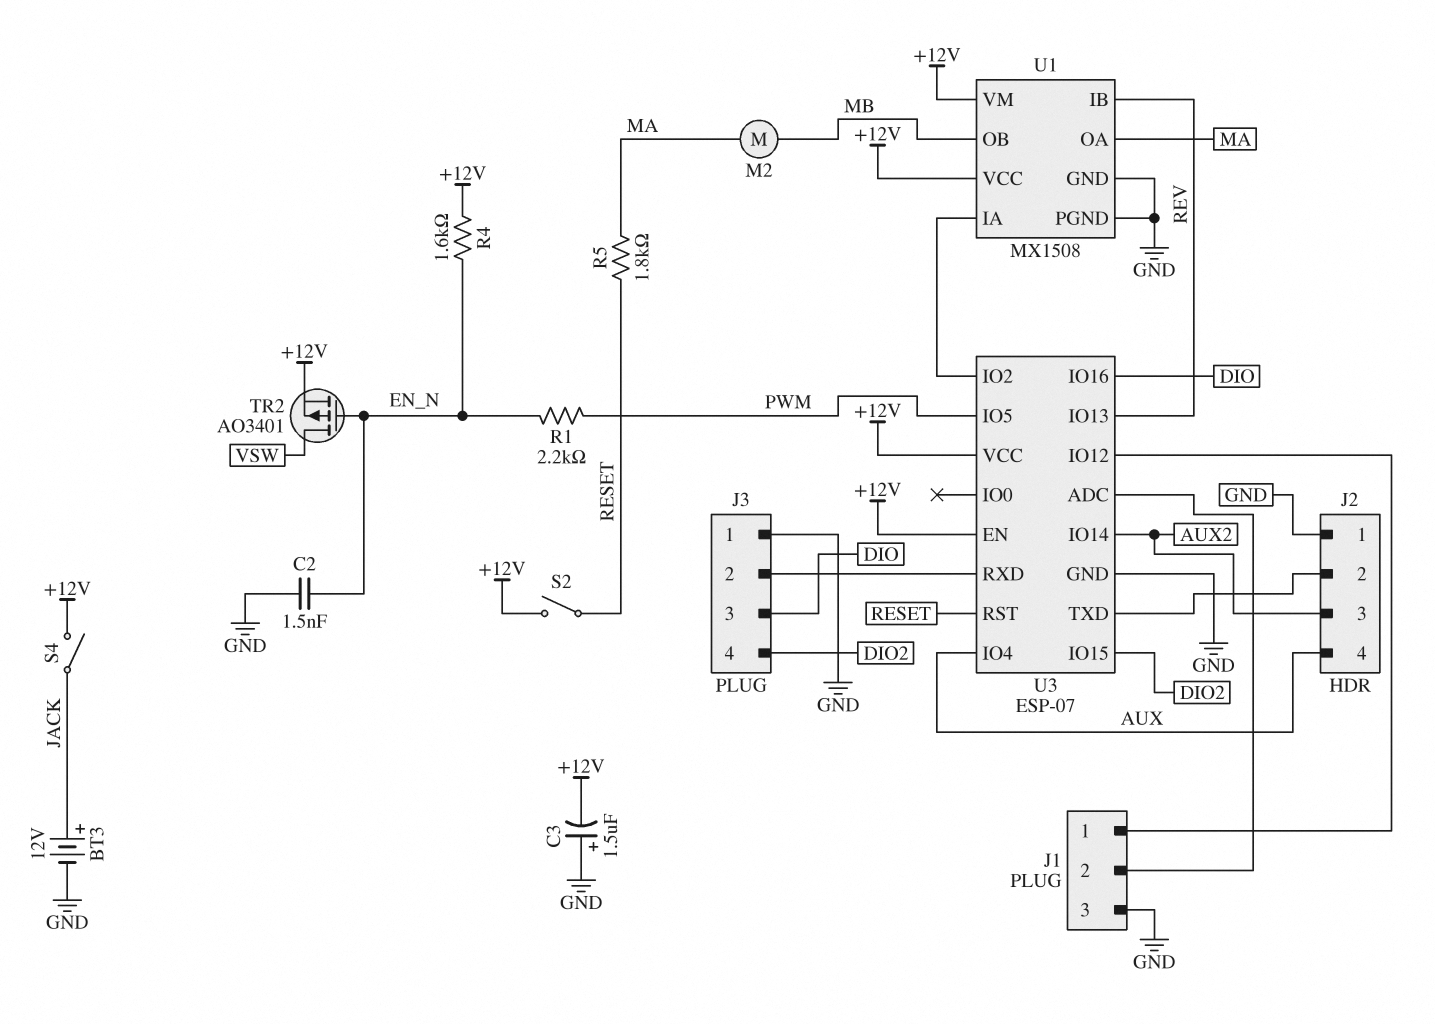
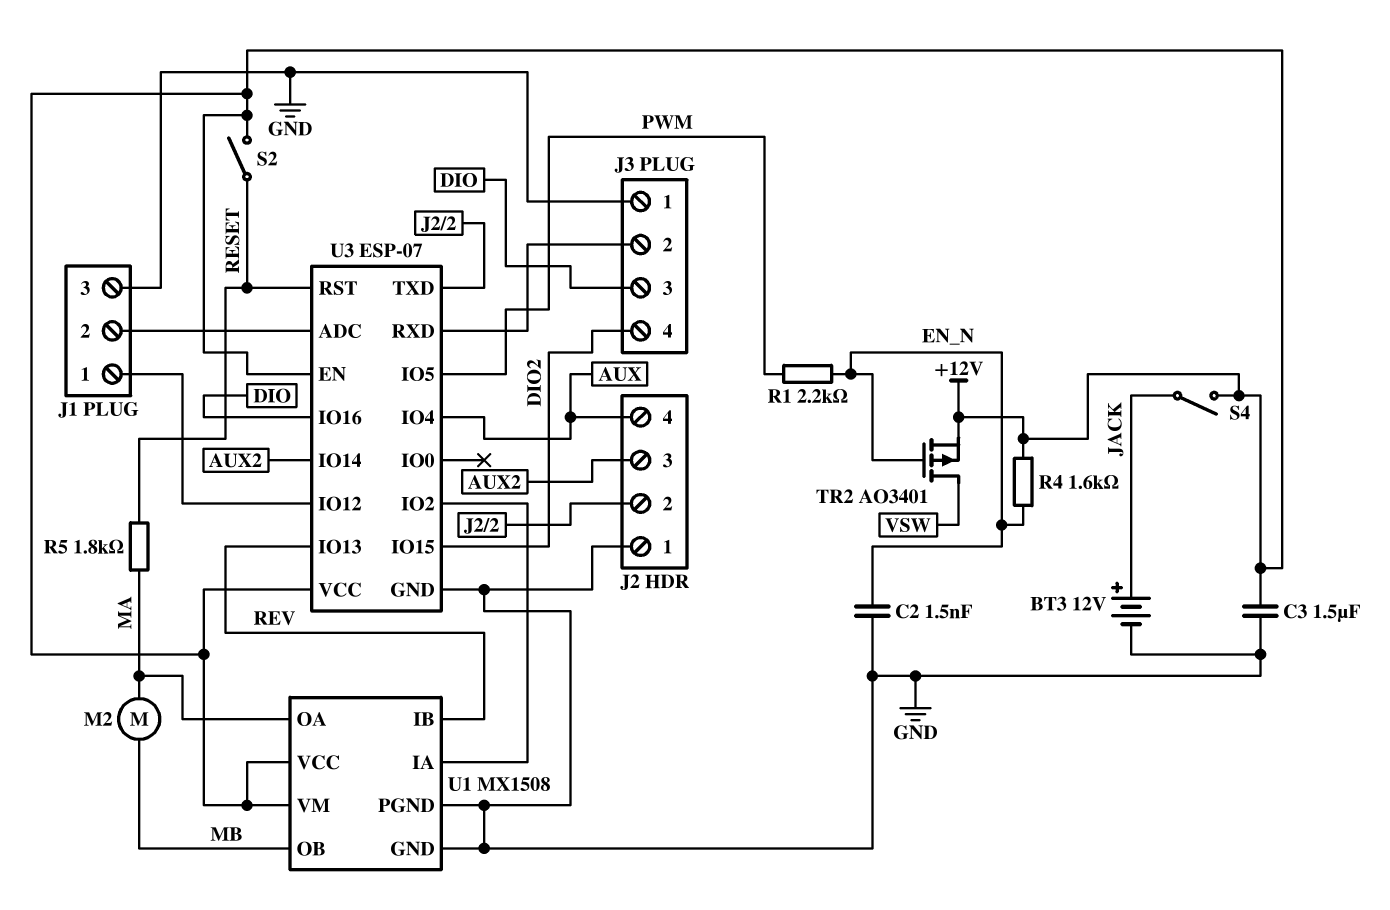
C3: 1.5uF (plus GND, minus +12V) -> 1.5uF (+12V, GND)

